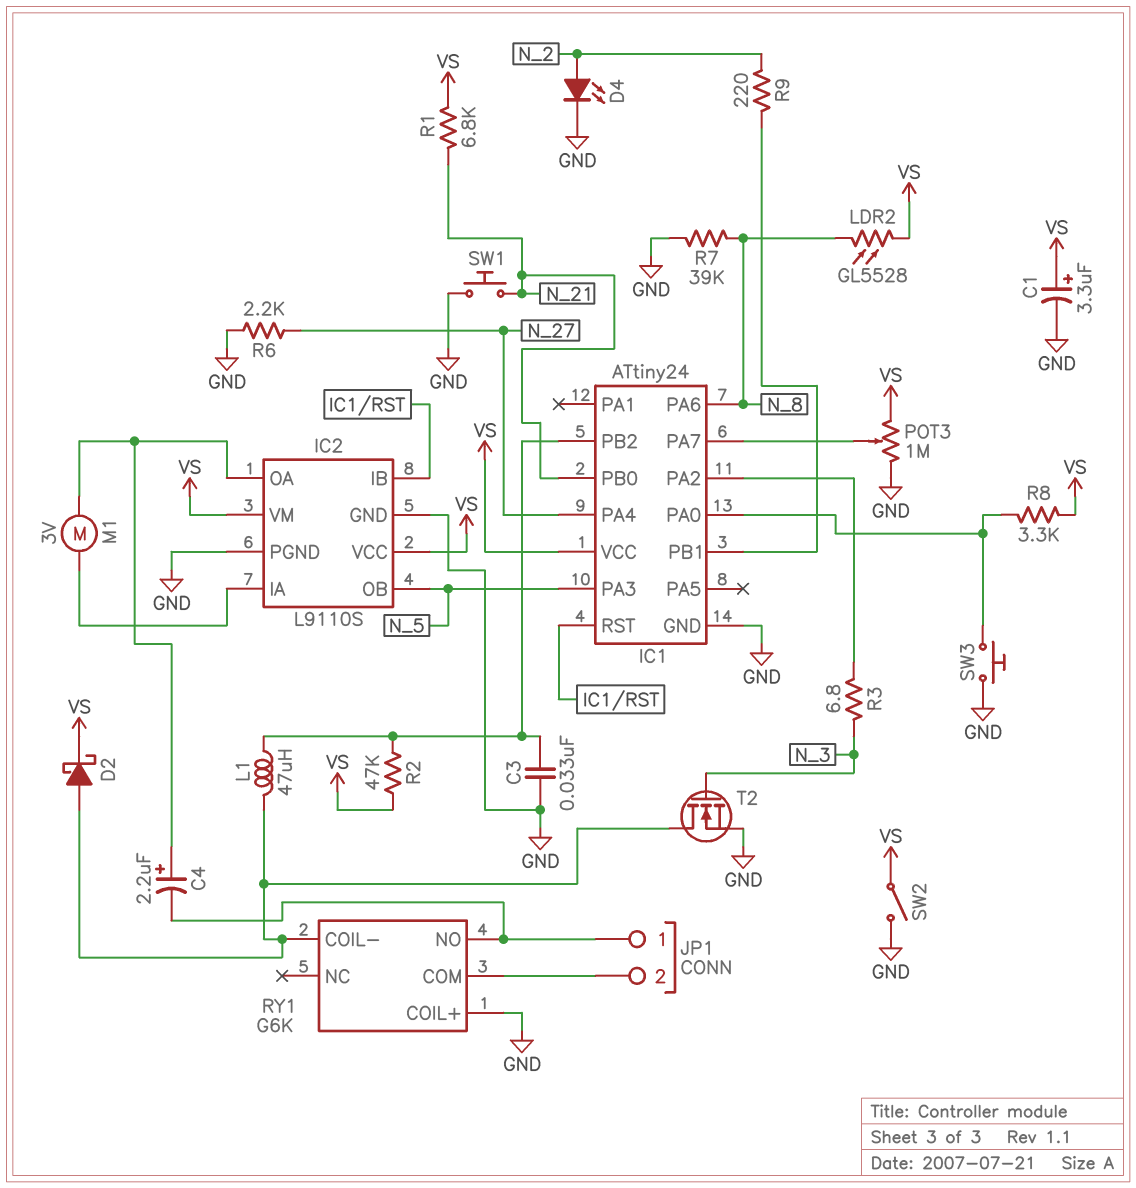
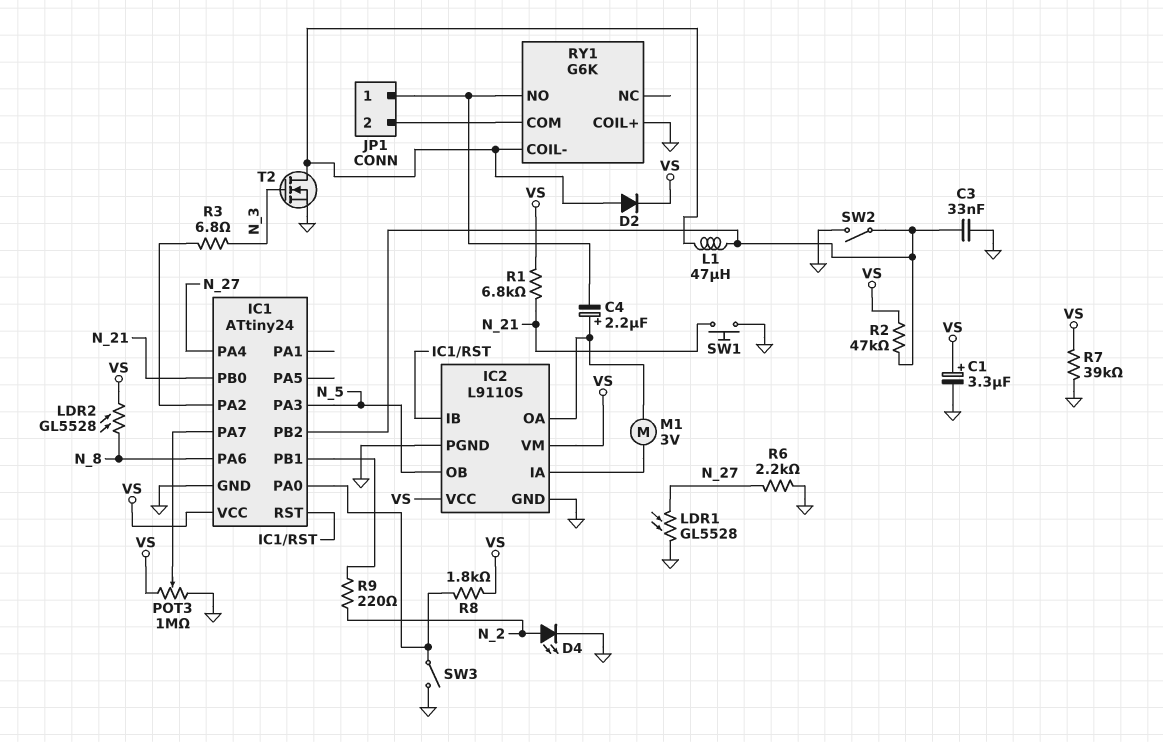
D2: schottky (A RY1/COIL-, K VS) -> diode (A RY1/COIL-, K VS)
LDR1: none -> GL5528 (GND, N_27)
R7: 39k (GND, N_8) -> 39k (GND, VS)
R8: 3.3k (IC1/PA0, VS) -> 1.8k (IC1/PA0, VS)
SW2: switch (GND, VS) -> switch (GND, IC1/PB2)
SW3: button (GND, IC1/PA0) -> switch (GND, IC1/PA0)

